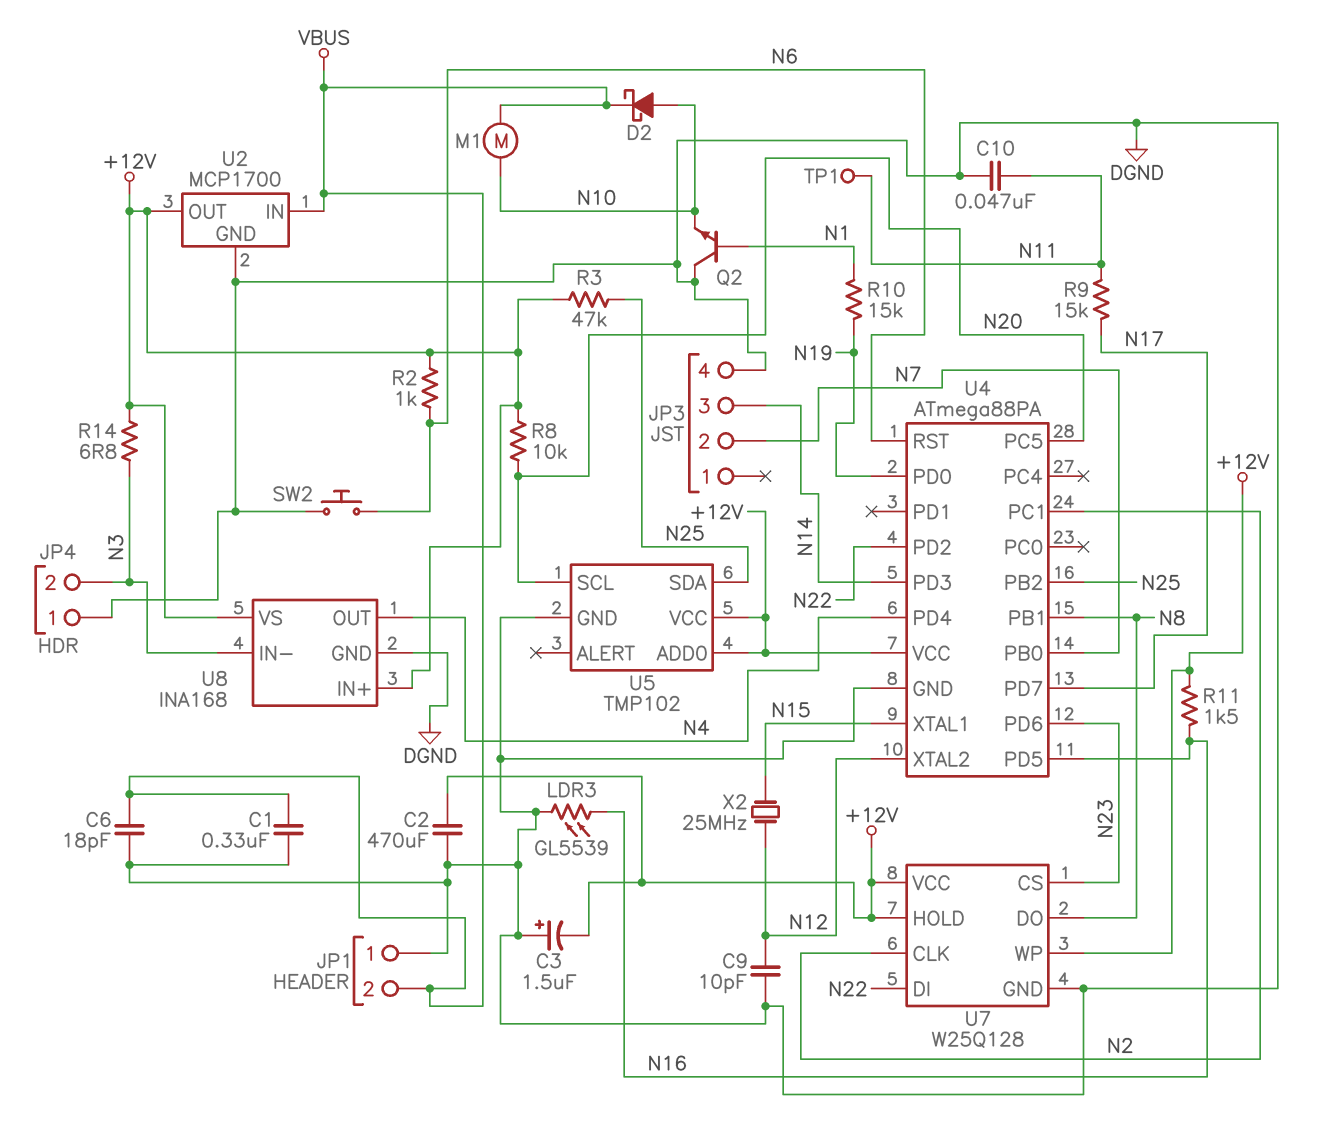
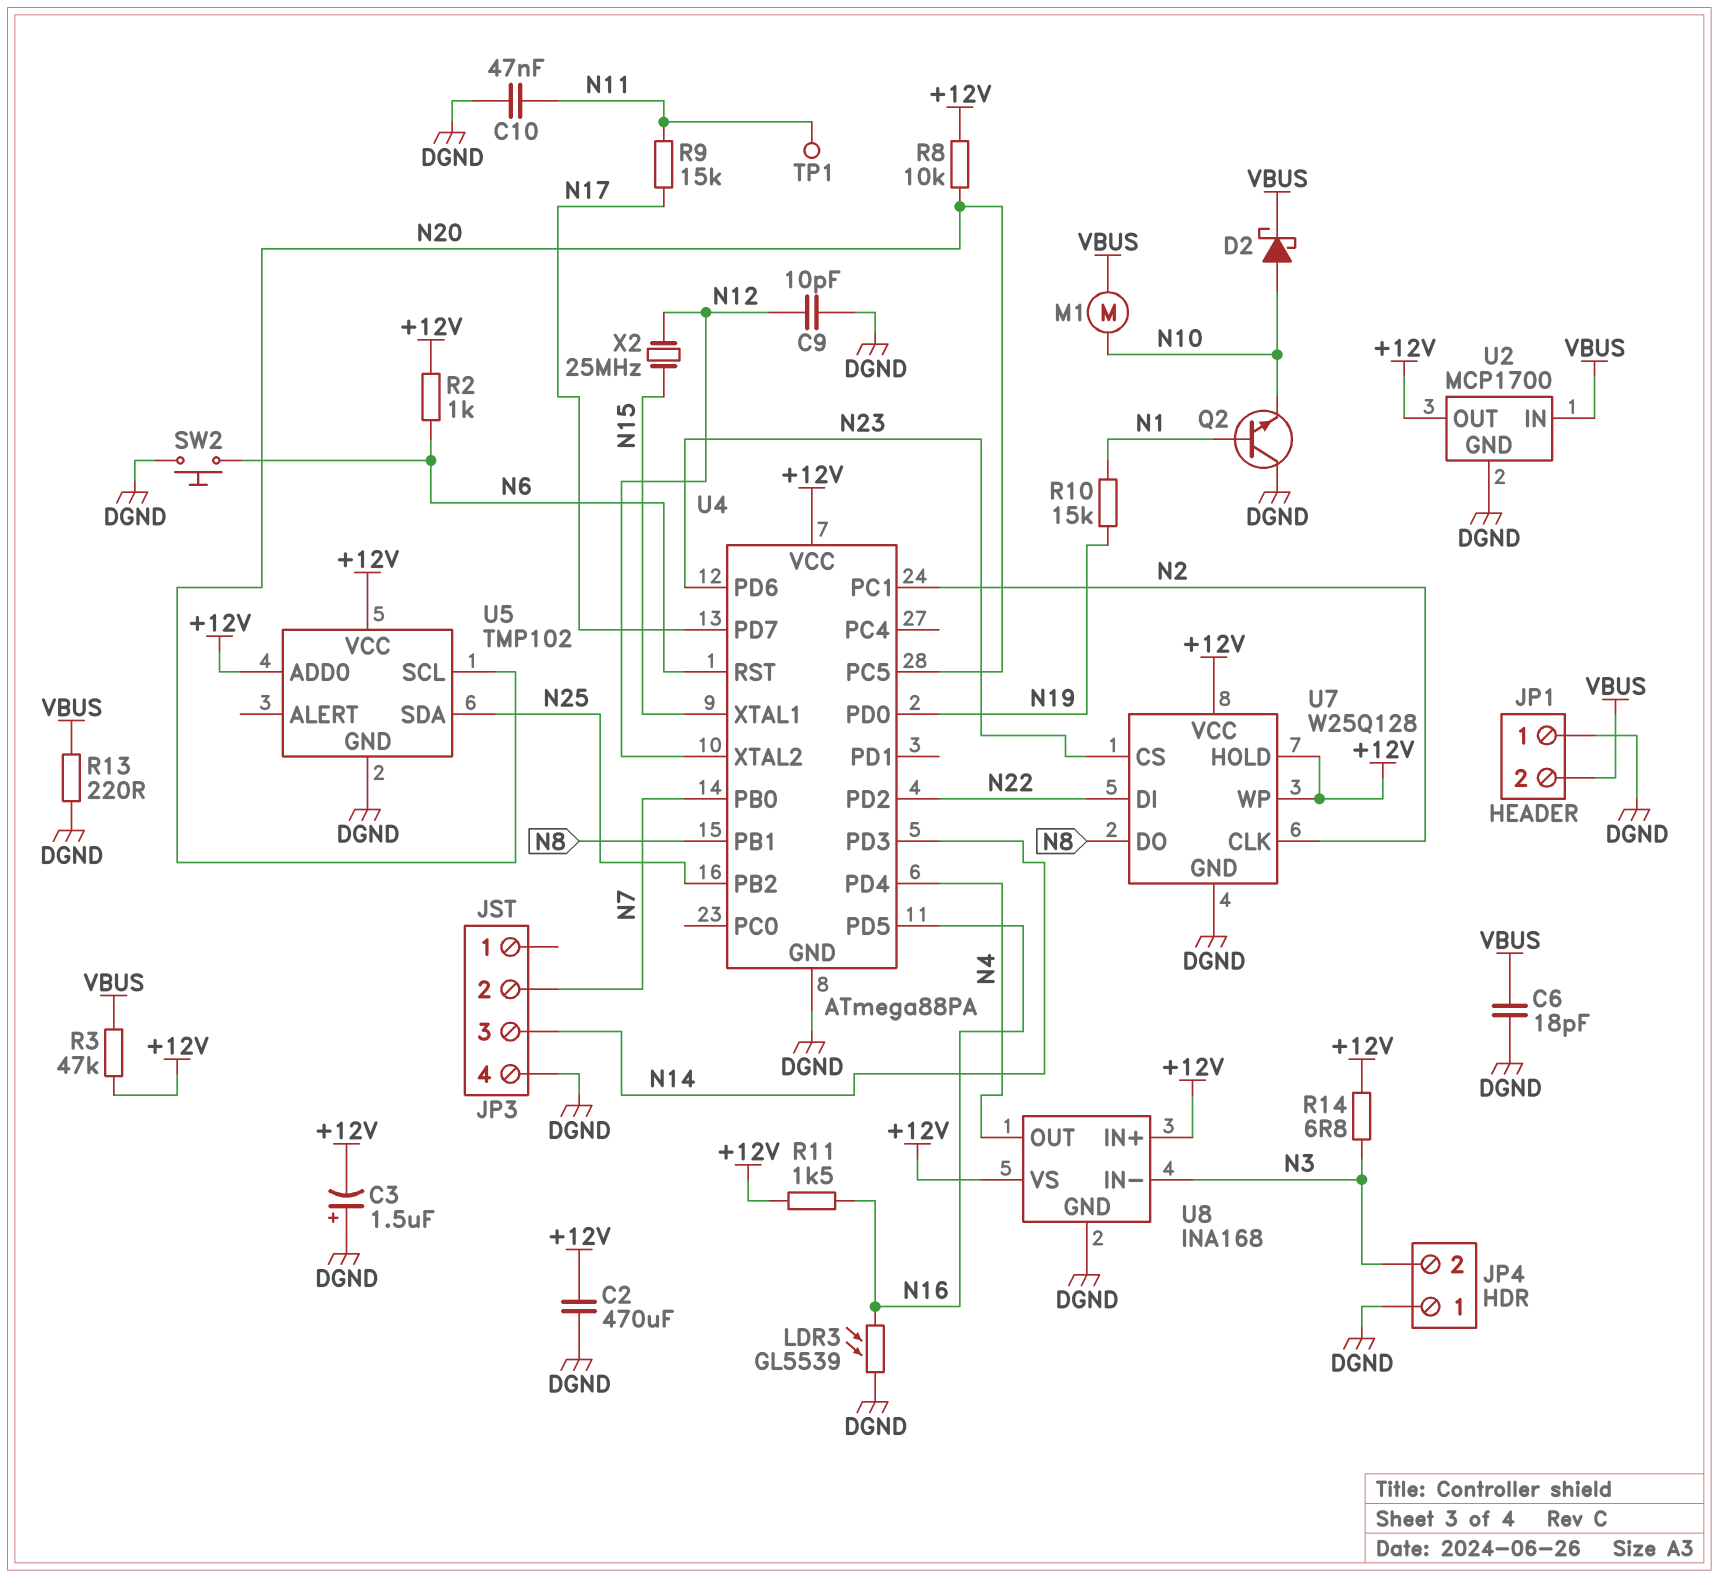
C1: 330nF (DGND, VBUS) -> none
R3: 47k (+12V, N25) -> 47k (+12V, VBUS)
R13: none -> 220 (DGND, VBUS)

